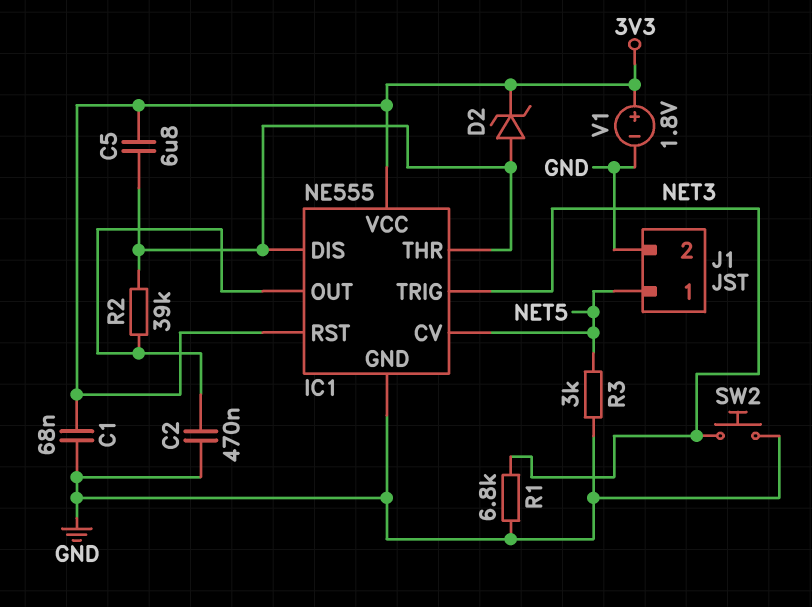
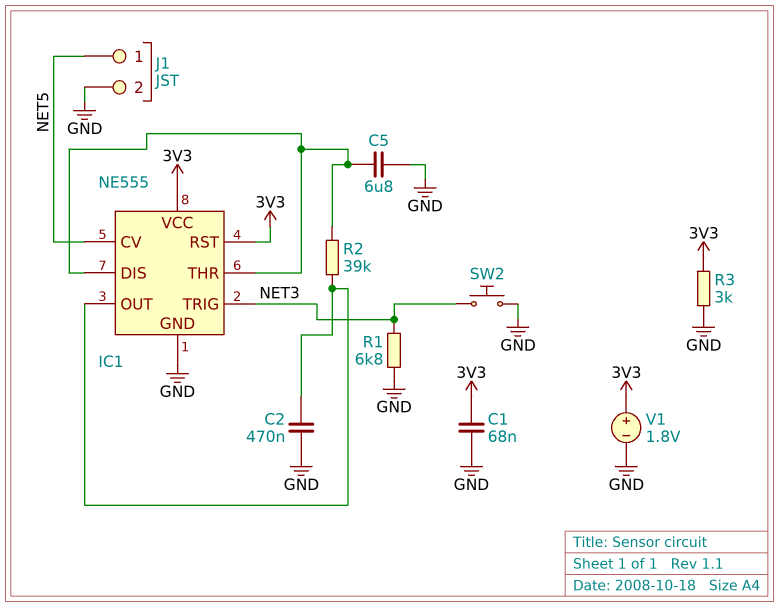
C5: 6.8uF (3V3, IC1/DIS) -> 6.8uF (GND, IC1/DIS)
D2: zener (A IC1/DIS, K 3V3) -> none
R3: 3k (GND, NET5) -> 3k (3V3, GND)

